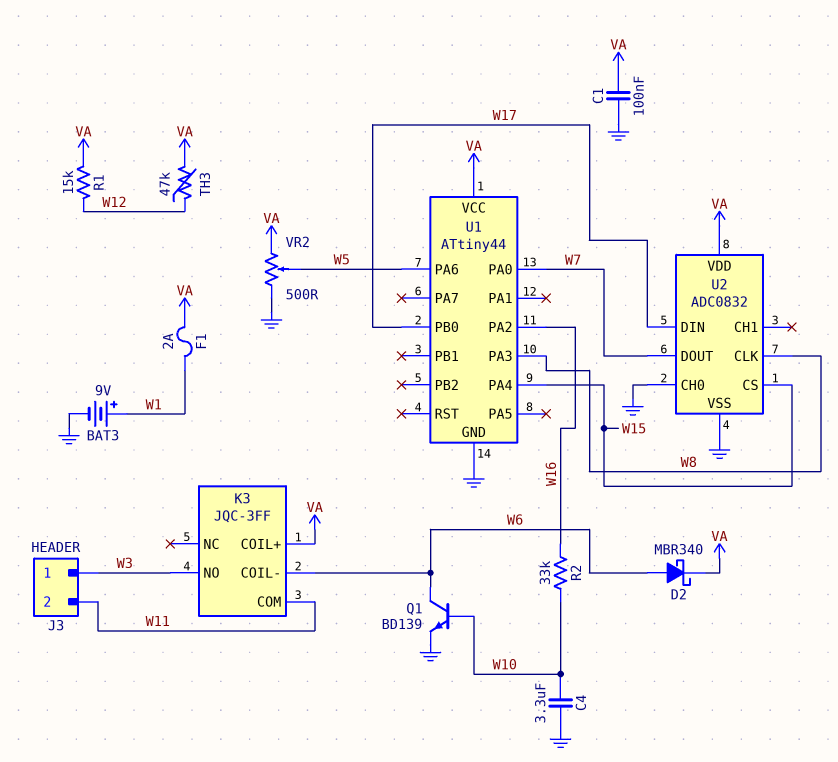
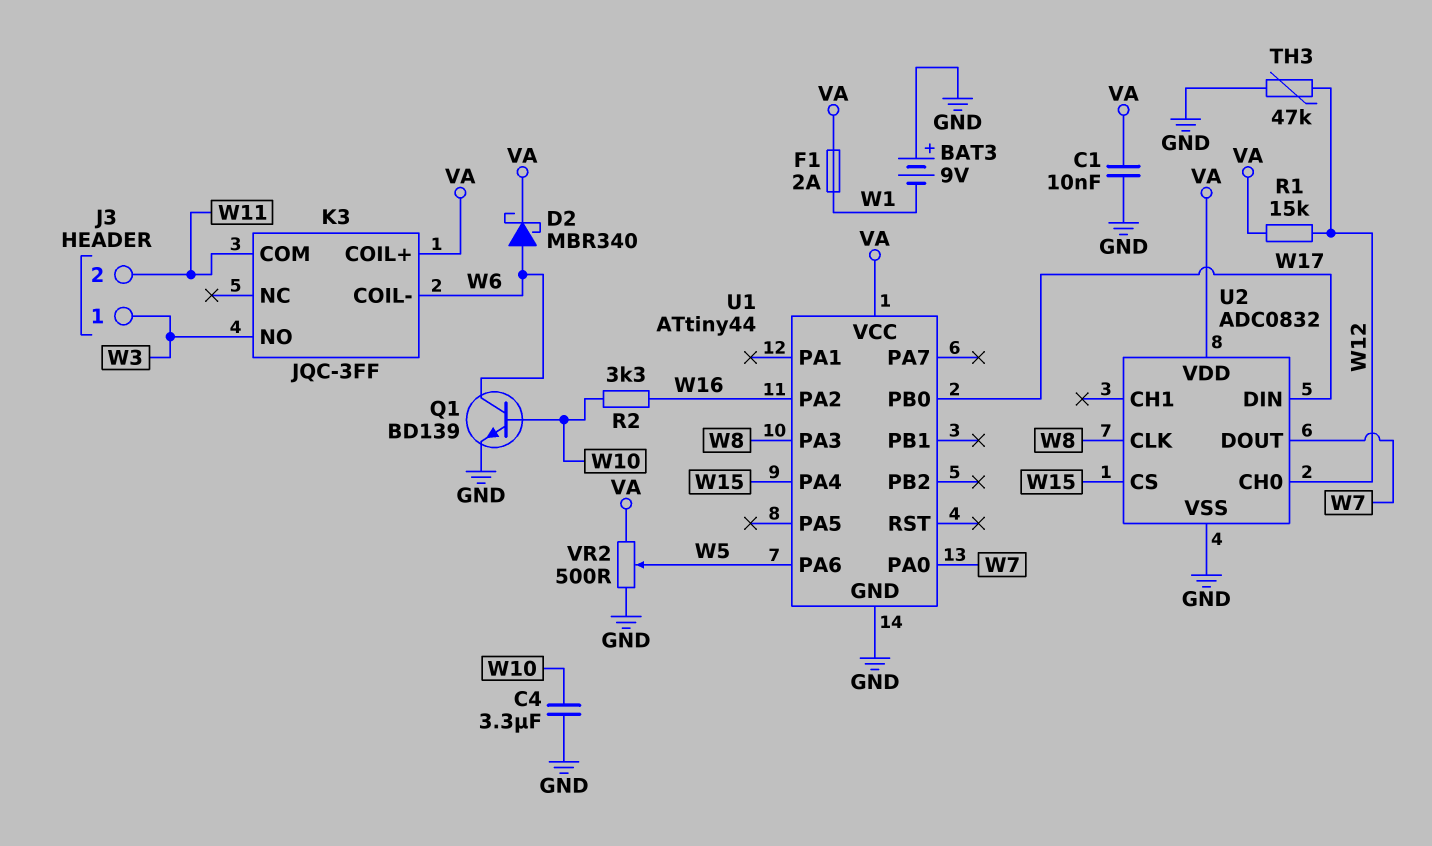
BAT3: 9V (plus W1, minus GND) -> 9V (plus GND, minus W1)
C1: 100nF (GND, VA) -> 10nF (GND, VA)
R2: 33k (W10, W16) -> 3.3k (W10, W16)
TH3: 47k (VA, W12) -> 47k (GND, W12)
U2 pin CH0: GND -> W12

